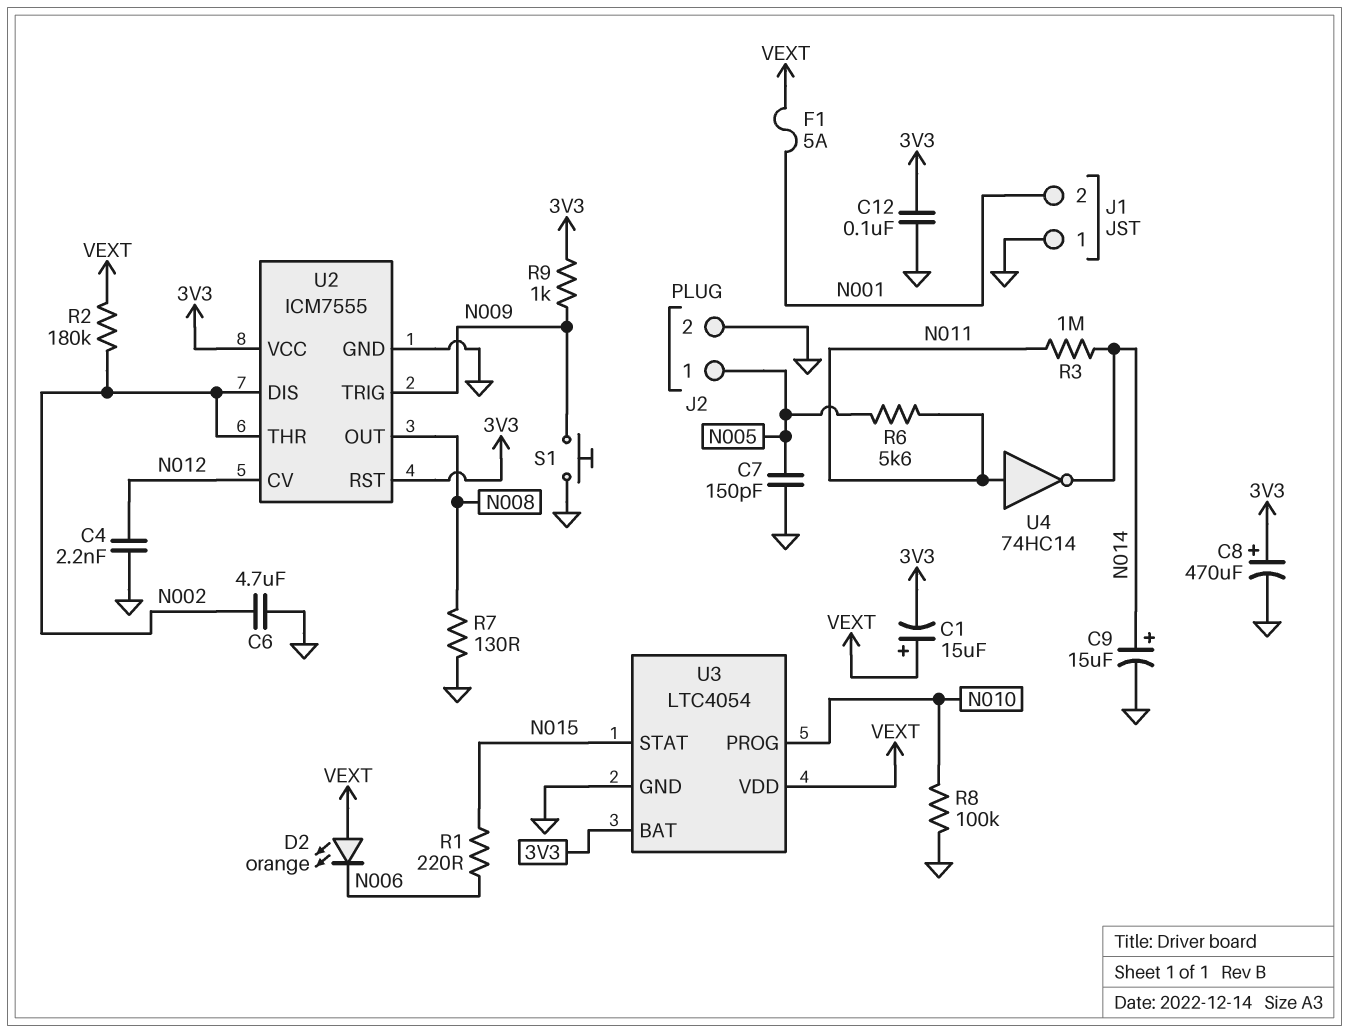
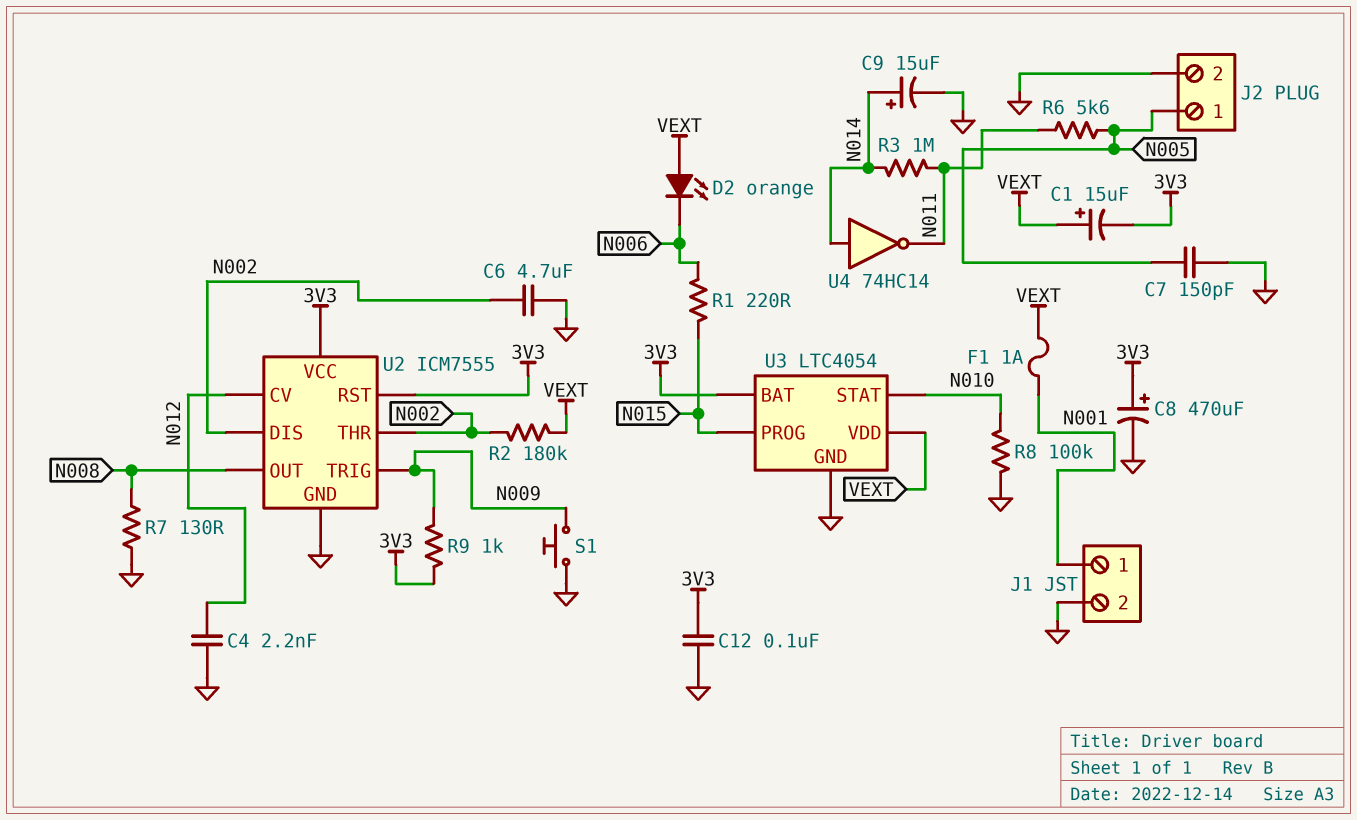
F1: 5A (N001, VEXT) -> 1A (N001, VEXT)
J1 pin 1: GND -> N001
J1 pin 2: N001 -> GND
U3 pin PROG: N010 -> N015
U3 pin STAT: N015 -> N010
U4: NOT 74HC14 (in N011, out N014) -> NOT 74HC14 (in N014, out N011)

